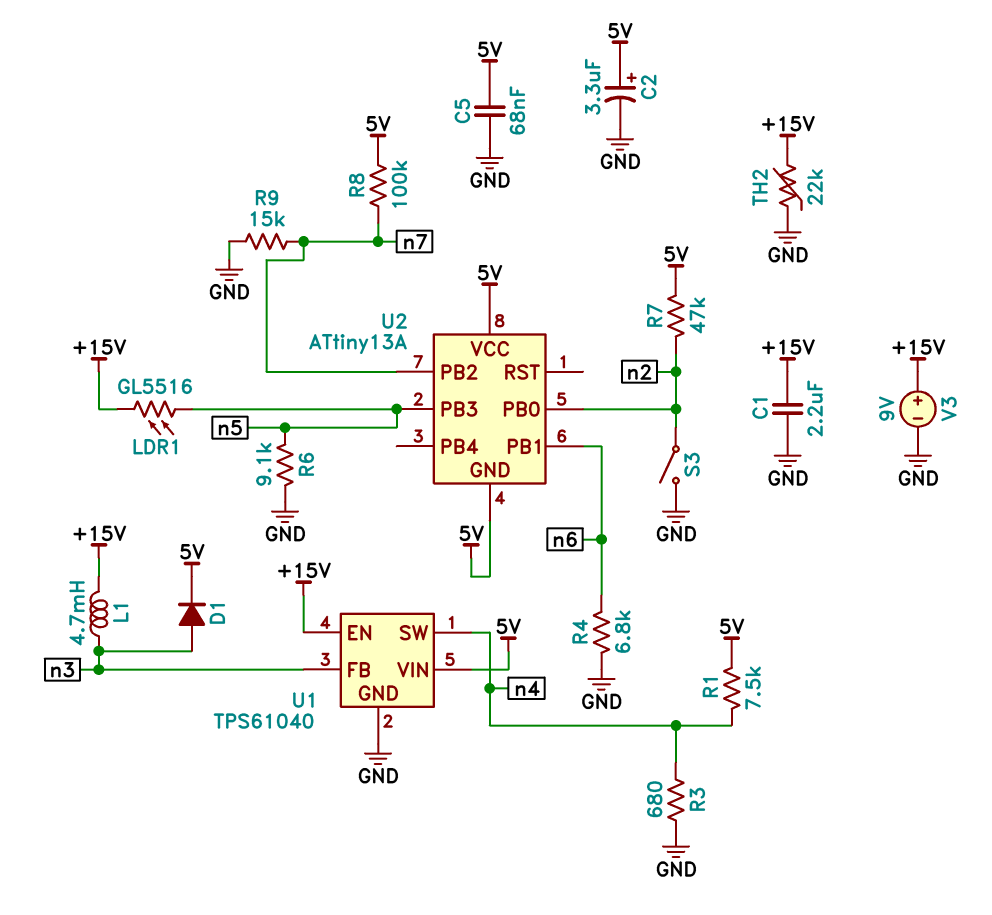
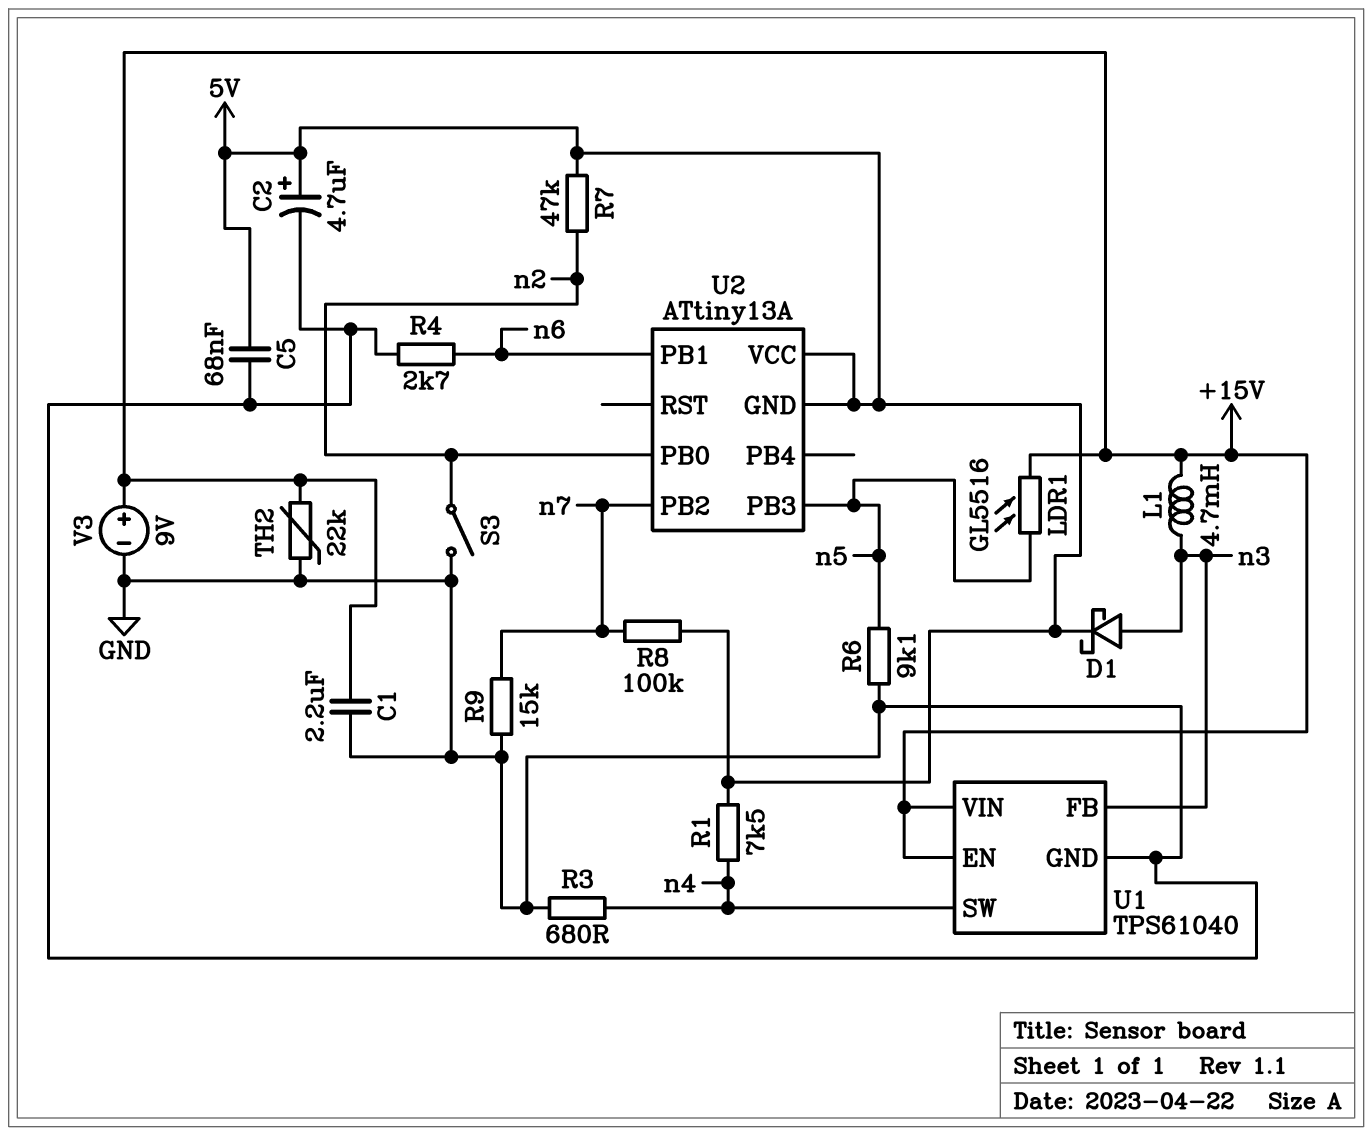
C2: 3.3uF (plus 5V, minus GND) -> 4.7uF (plus 5V, minus GND)
D1: diode (A n3, K 5V) -> schottky (A n3, K 5V)
R4: 6.8k (GND, n6) -> 2.7k (GND, n6)
U1 pin VIN: 5V -> +15V

